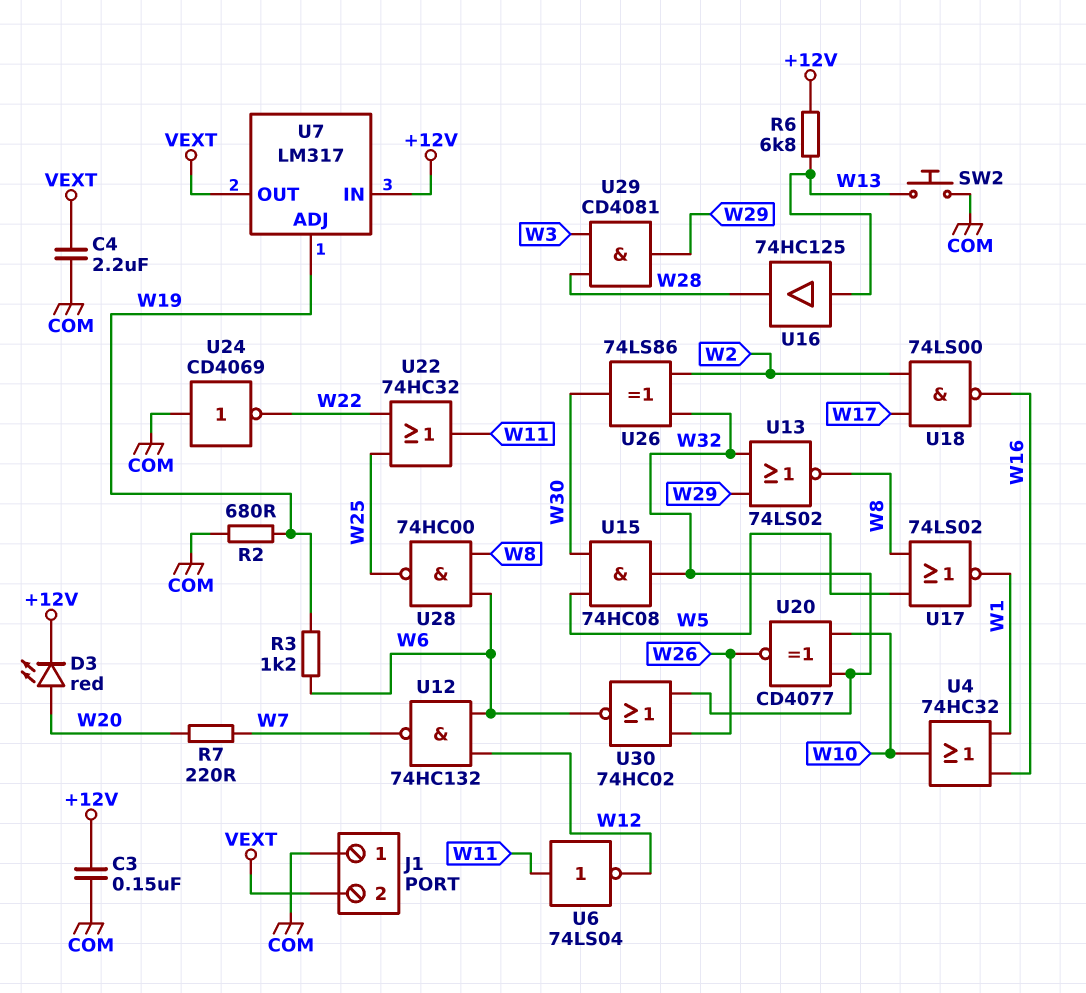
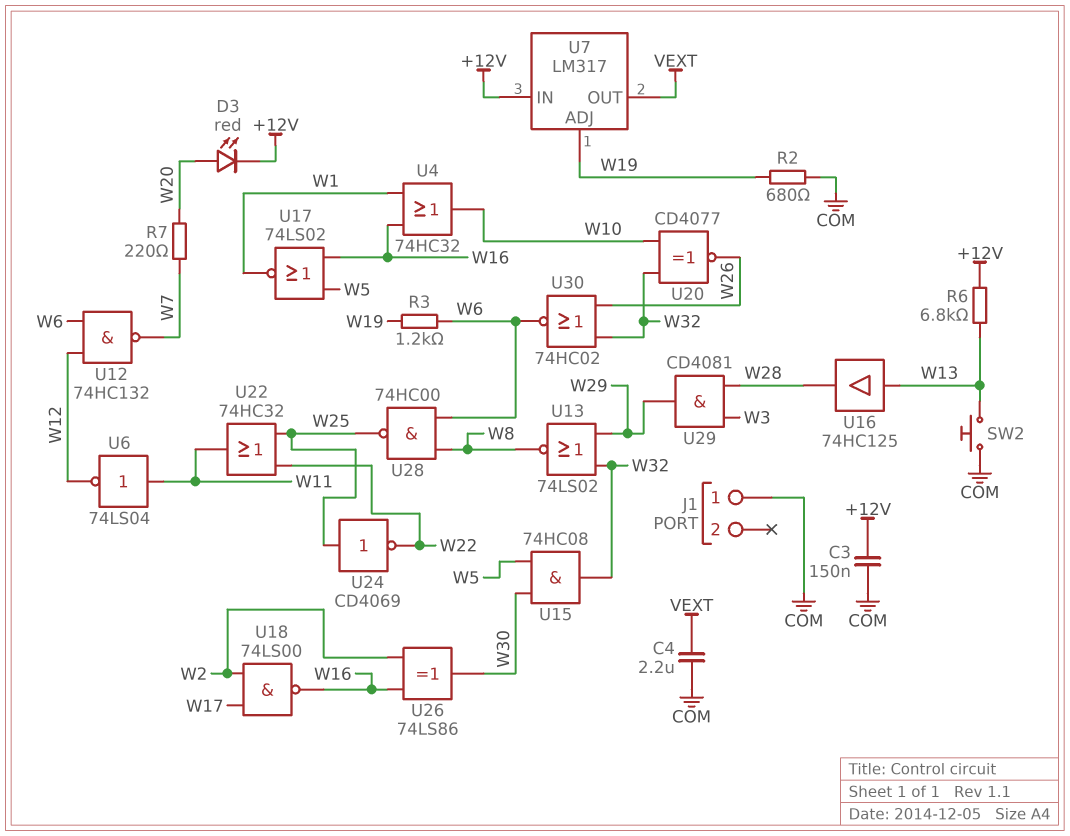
J1 pin 2: VEXT -> none
U17: NOR 74LS02 (in W5, in W8, out W1) -> NOR 74LS02 (in W5, in W16, out W1)
U24: NOT CD4069 (in COM, out W22) -> NOT CD4069 (in W25, out W22)
U26: XOR 74LS86 (in W2, in W32, out W30) -> XOR 74LS86 (in W2, in W16, out W30)

